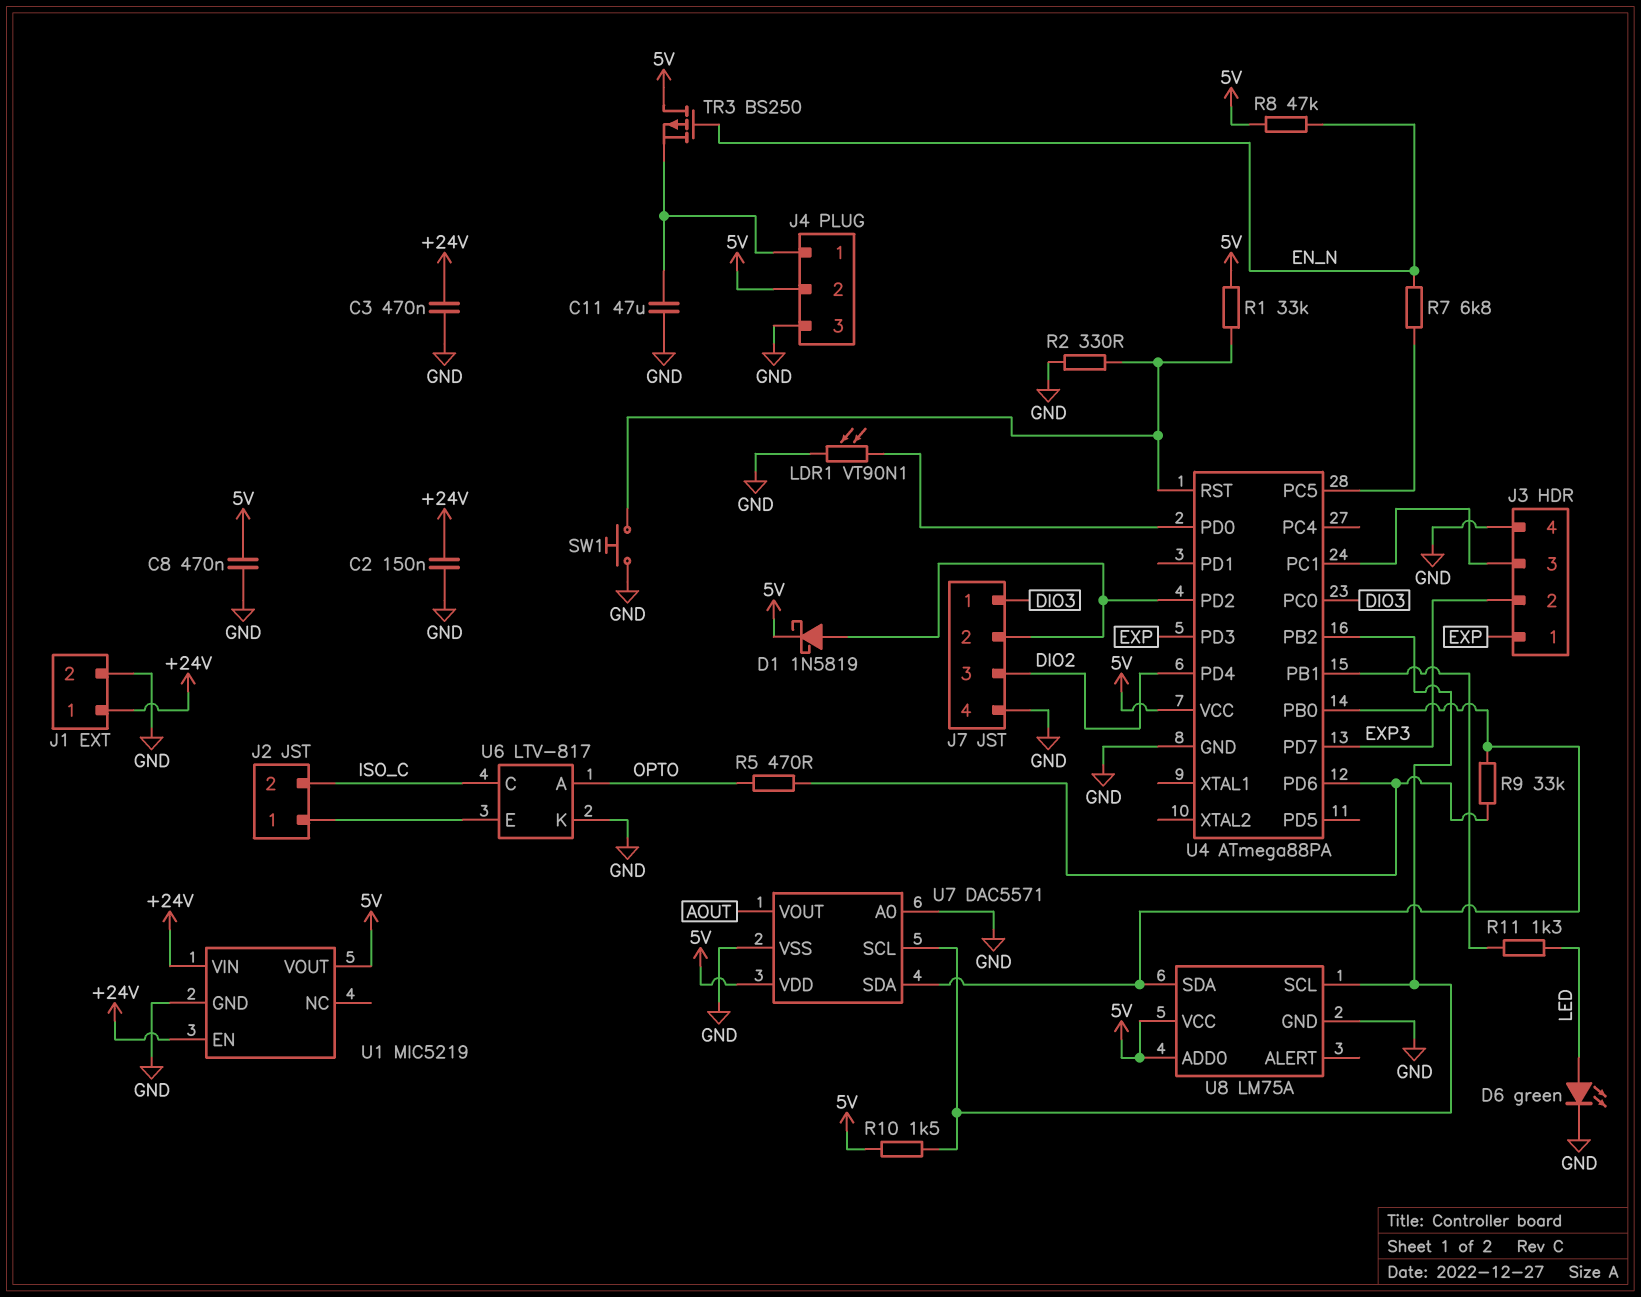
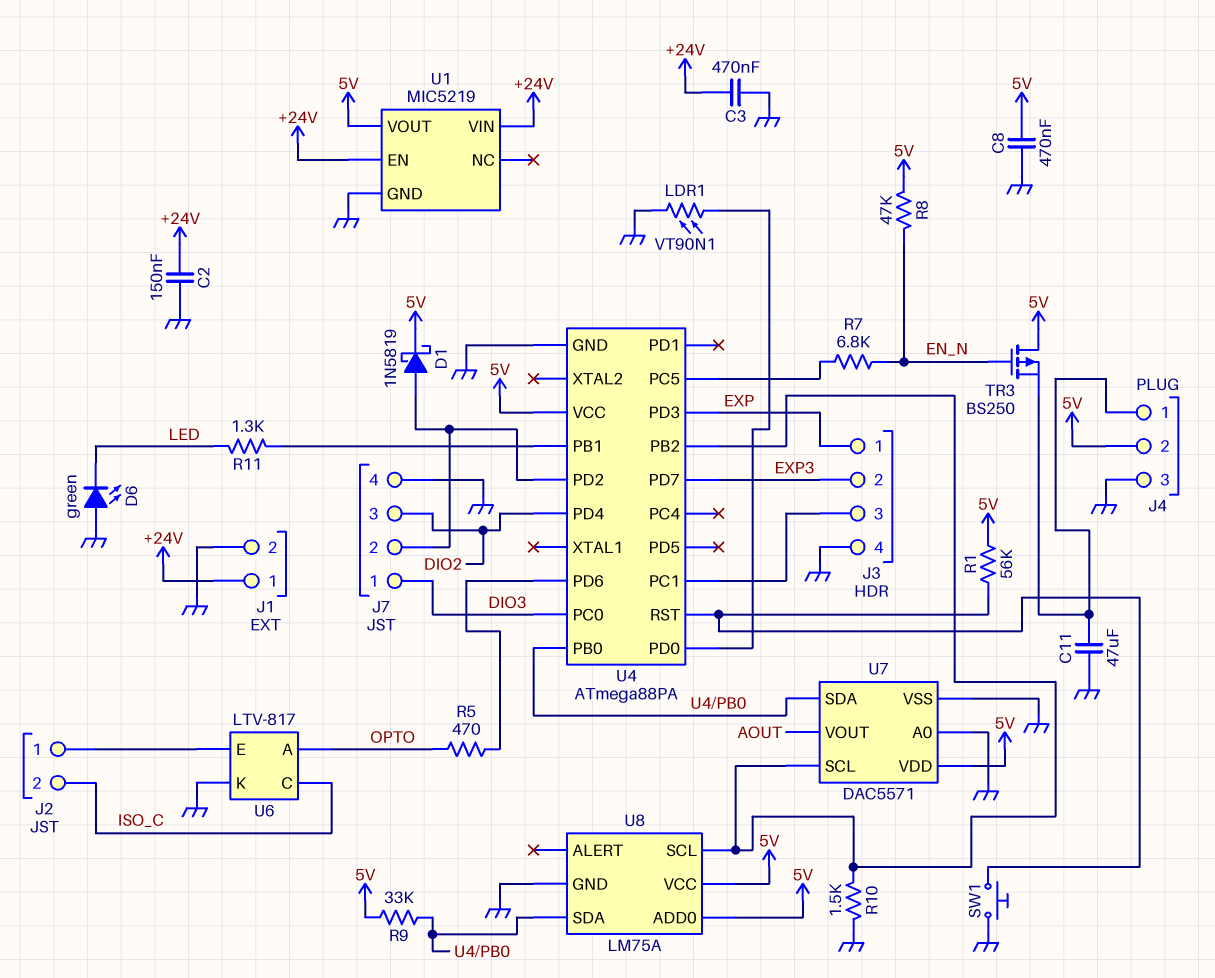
D6: LED green (A LED, K GND) -> LED green (A GND, K LED)
R1: 33k (5V, U4/RST) -> 56k (5V, U4/RST)
R2: 330 (GND, U4/RST) -> none
R9: 33k (U4/PB0, U4/PD6) -> 33k (5V, U4/PB0)
R10: 1.5k (5V, U4/PB2) -> 1.5k (GND, U4/PB2)

